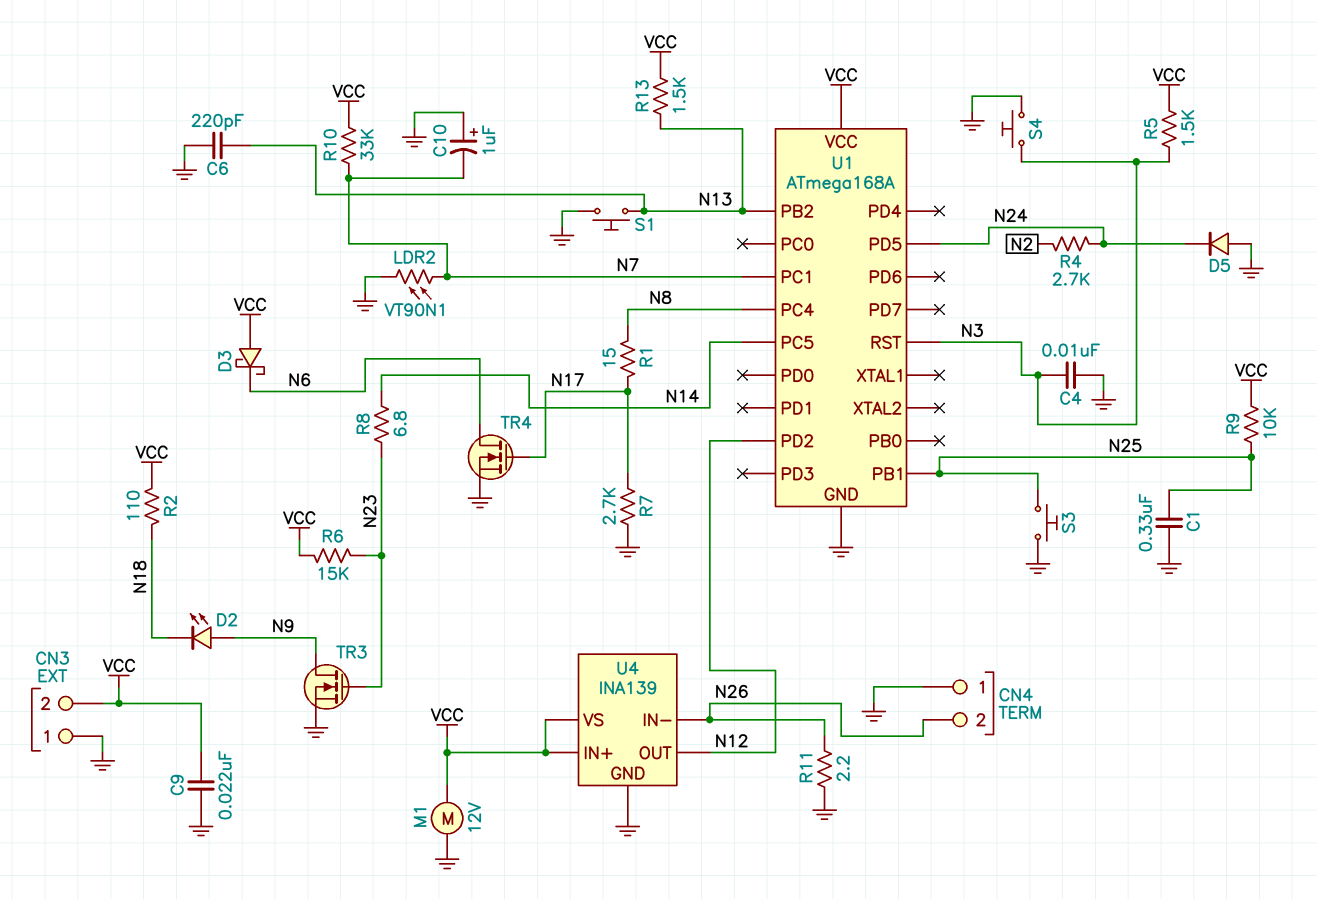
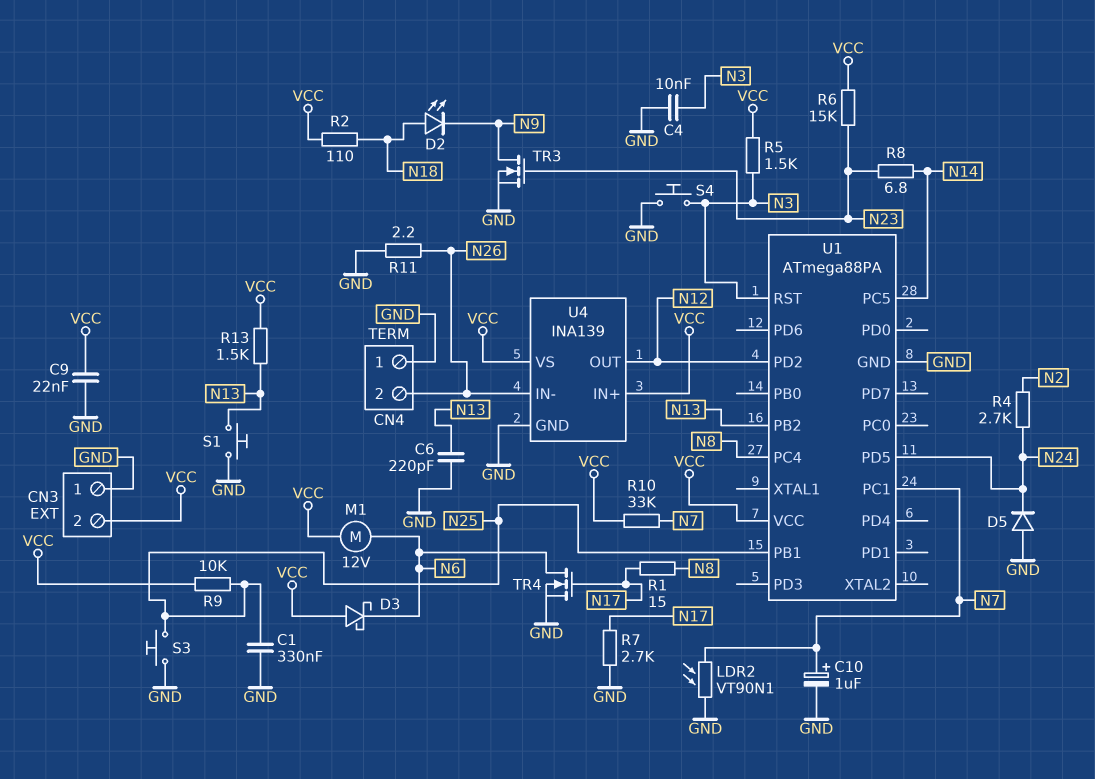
C10: 1uF (plus GND, minus N7) -> 1uF (plus N7, minus GND)
D2: LED (A N9, K N18) -> LED (A N18, K N9)
M1: motor 12V (GND, VCC) -> motor 12V (N6, VCC)
U1: ATmega168A -> ATmega88PA

